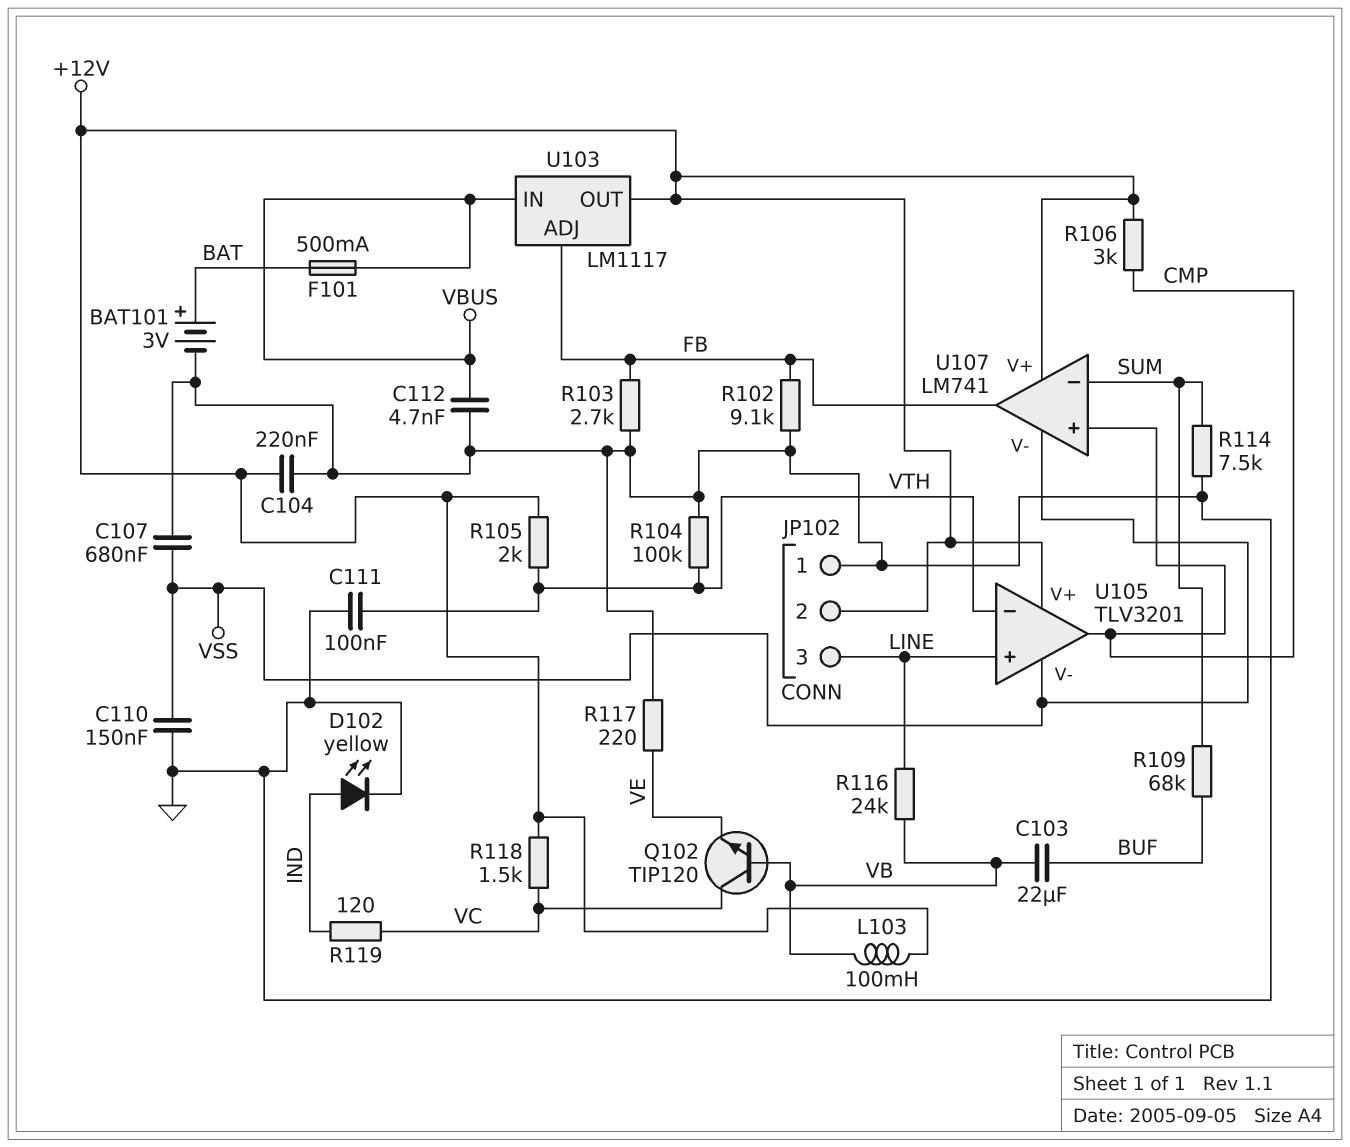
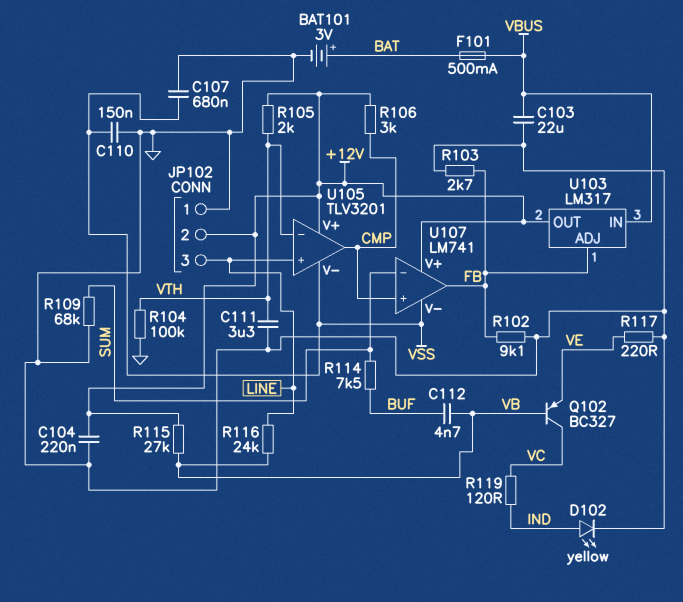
C103: 22uF (BUF, VB) -> 22uF (GND, VBUS)
C111: 100nF (GND, VTH) -> 3.3uF (GND, VTH)
C112: 4.7nF (GND, VBUS) -> 4.7nF (BUF, VB)
L103: 100mH (+12V, VB) -> none
Q102: NPN TIP120 (B VB, C VC, E VE) -> PNP BC327 (B VB, C VC, E VE)
R109: 68k (BUF, SUM) -> 68k (GND, SUM)
R114: 7.5k (GND, SUM) -> 7.5k (BUF, SUM)
R115: none -> 27k (+12V, VB)
R118: 1.5k (+12V, VC) -> none
U103: LM1117 -> LM317

